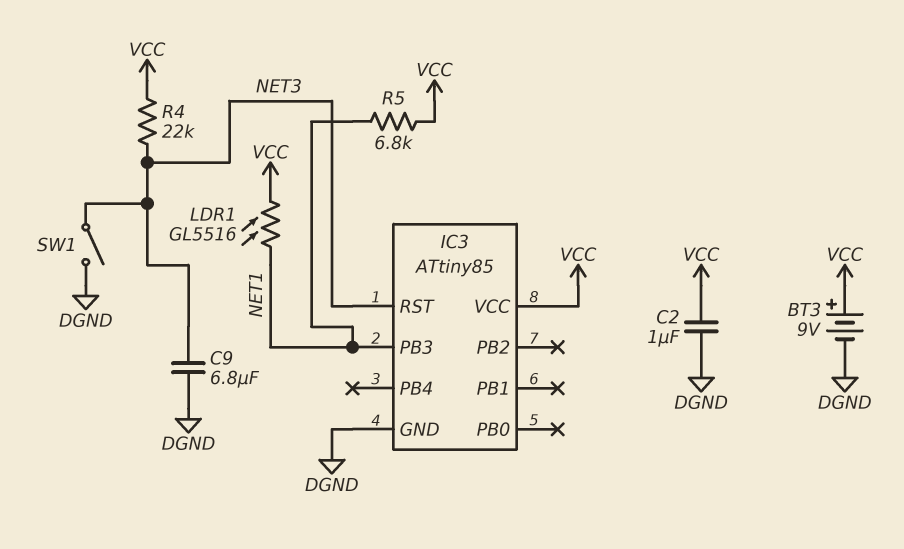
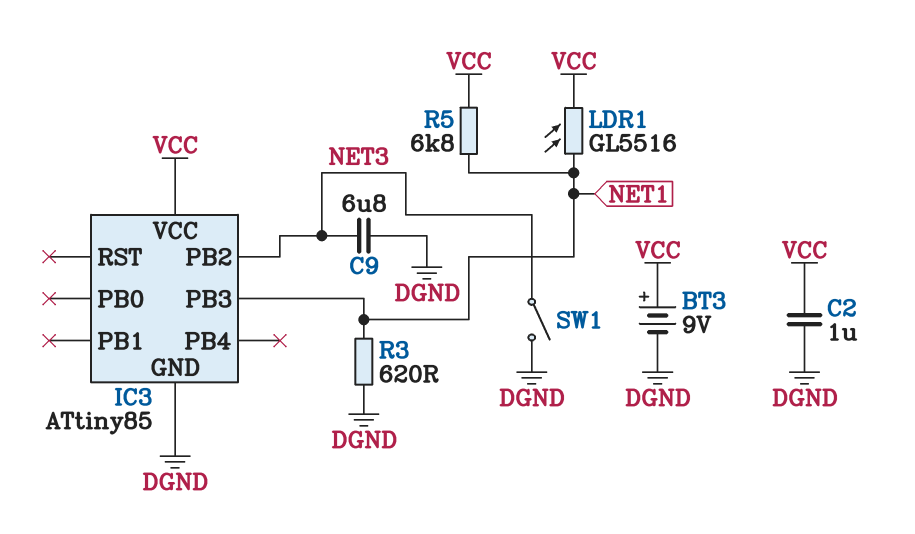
IC3 pin PB2: none -> NET3
IC3 pin RST: NET3 -> none
R3: none -> 620 (DGND, NET1)
R4: 22k (NET3, VCC) -> none

